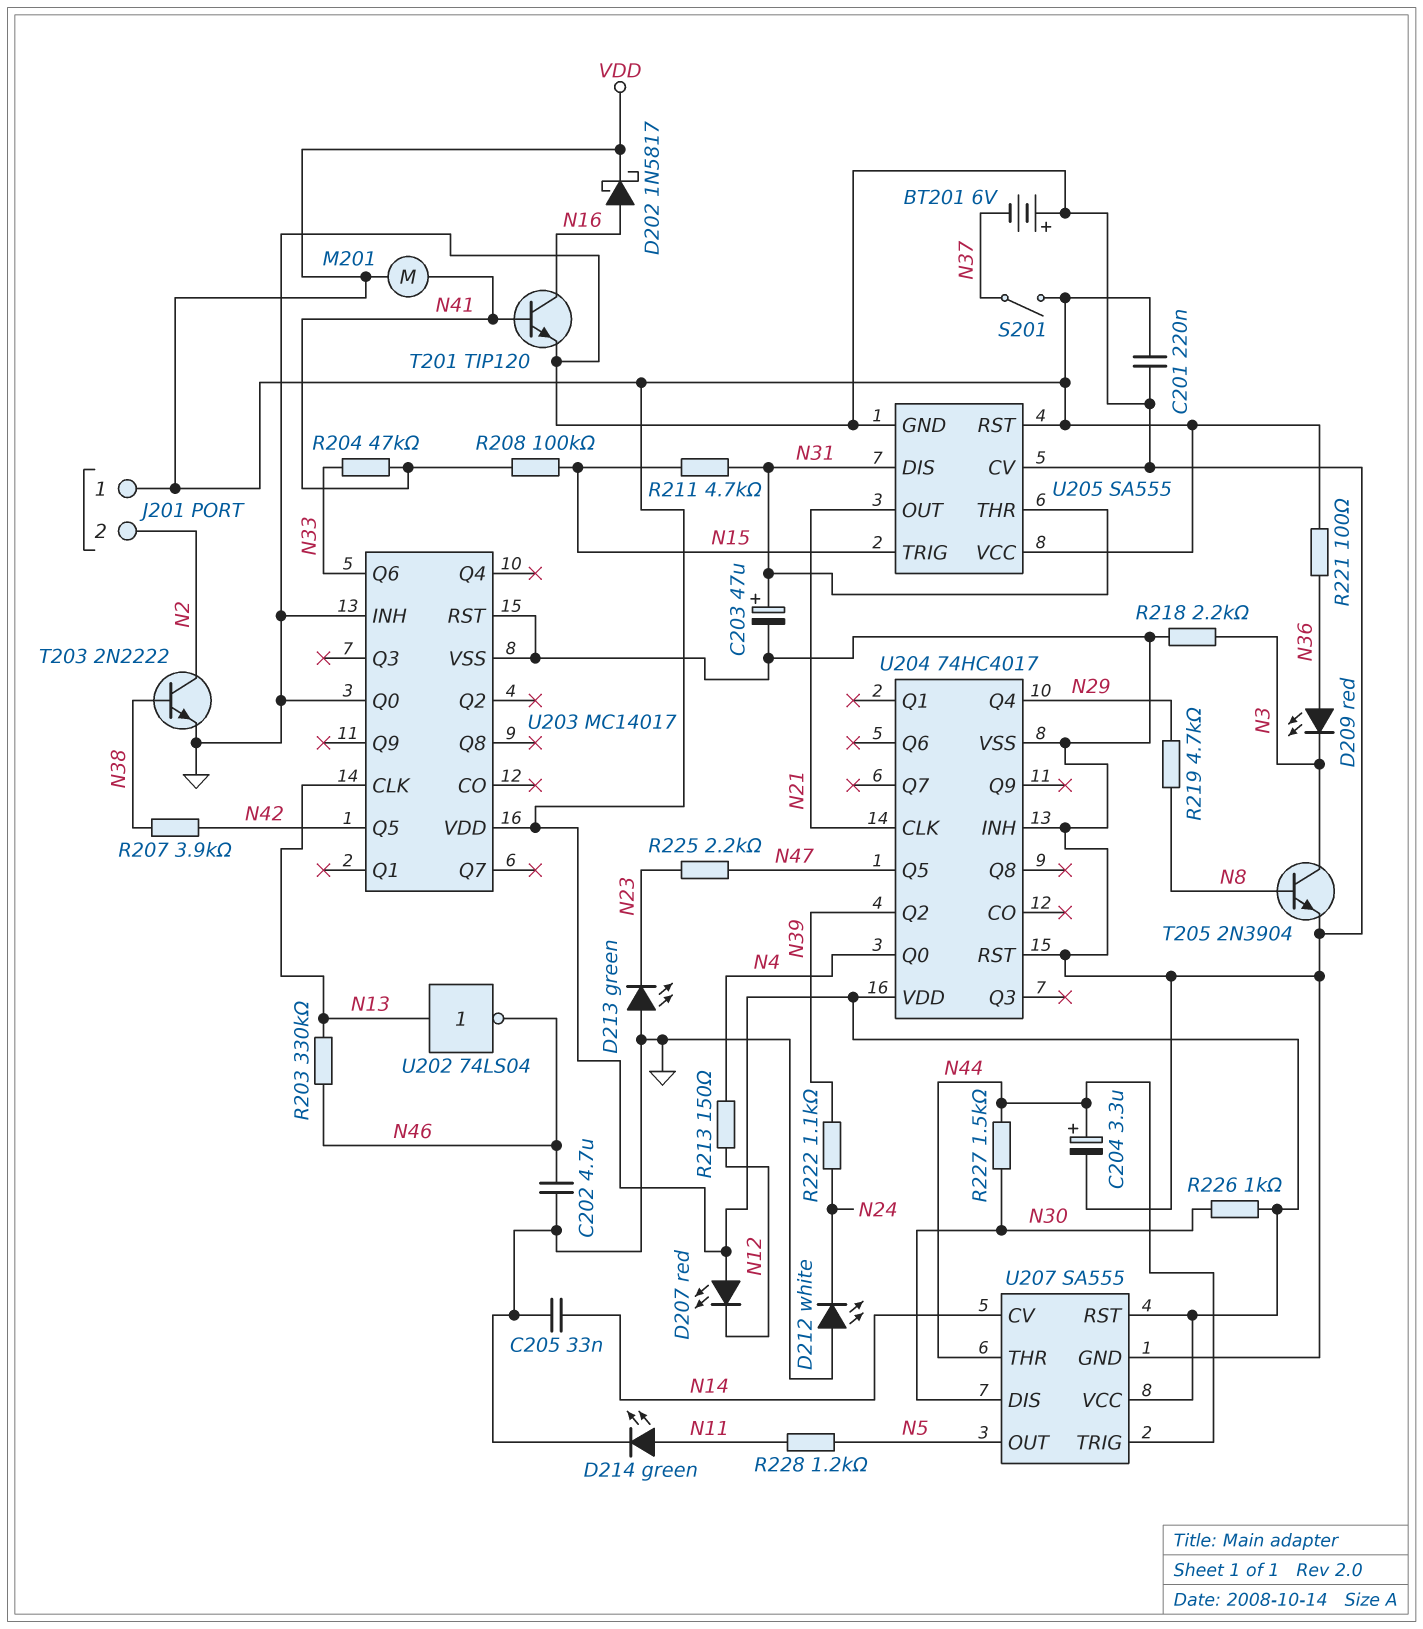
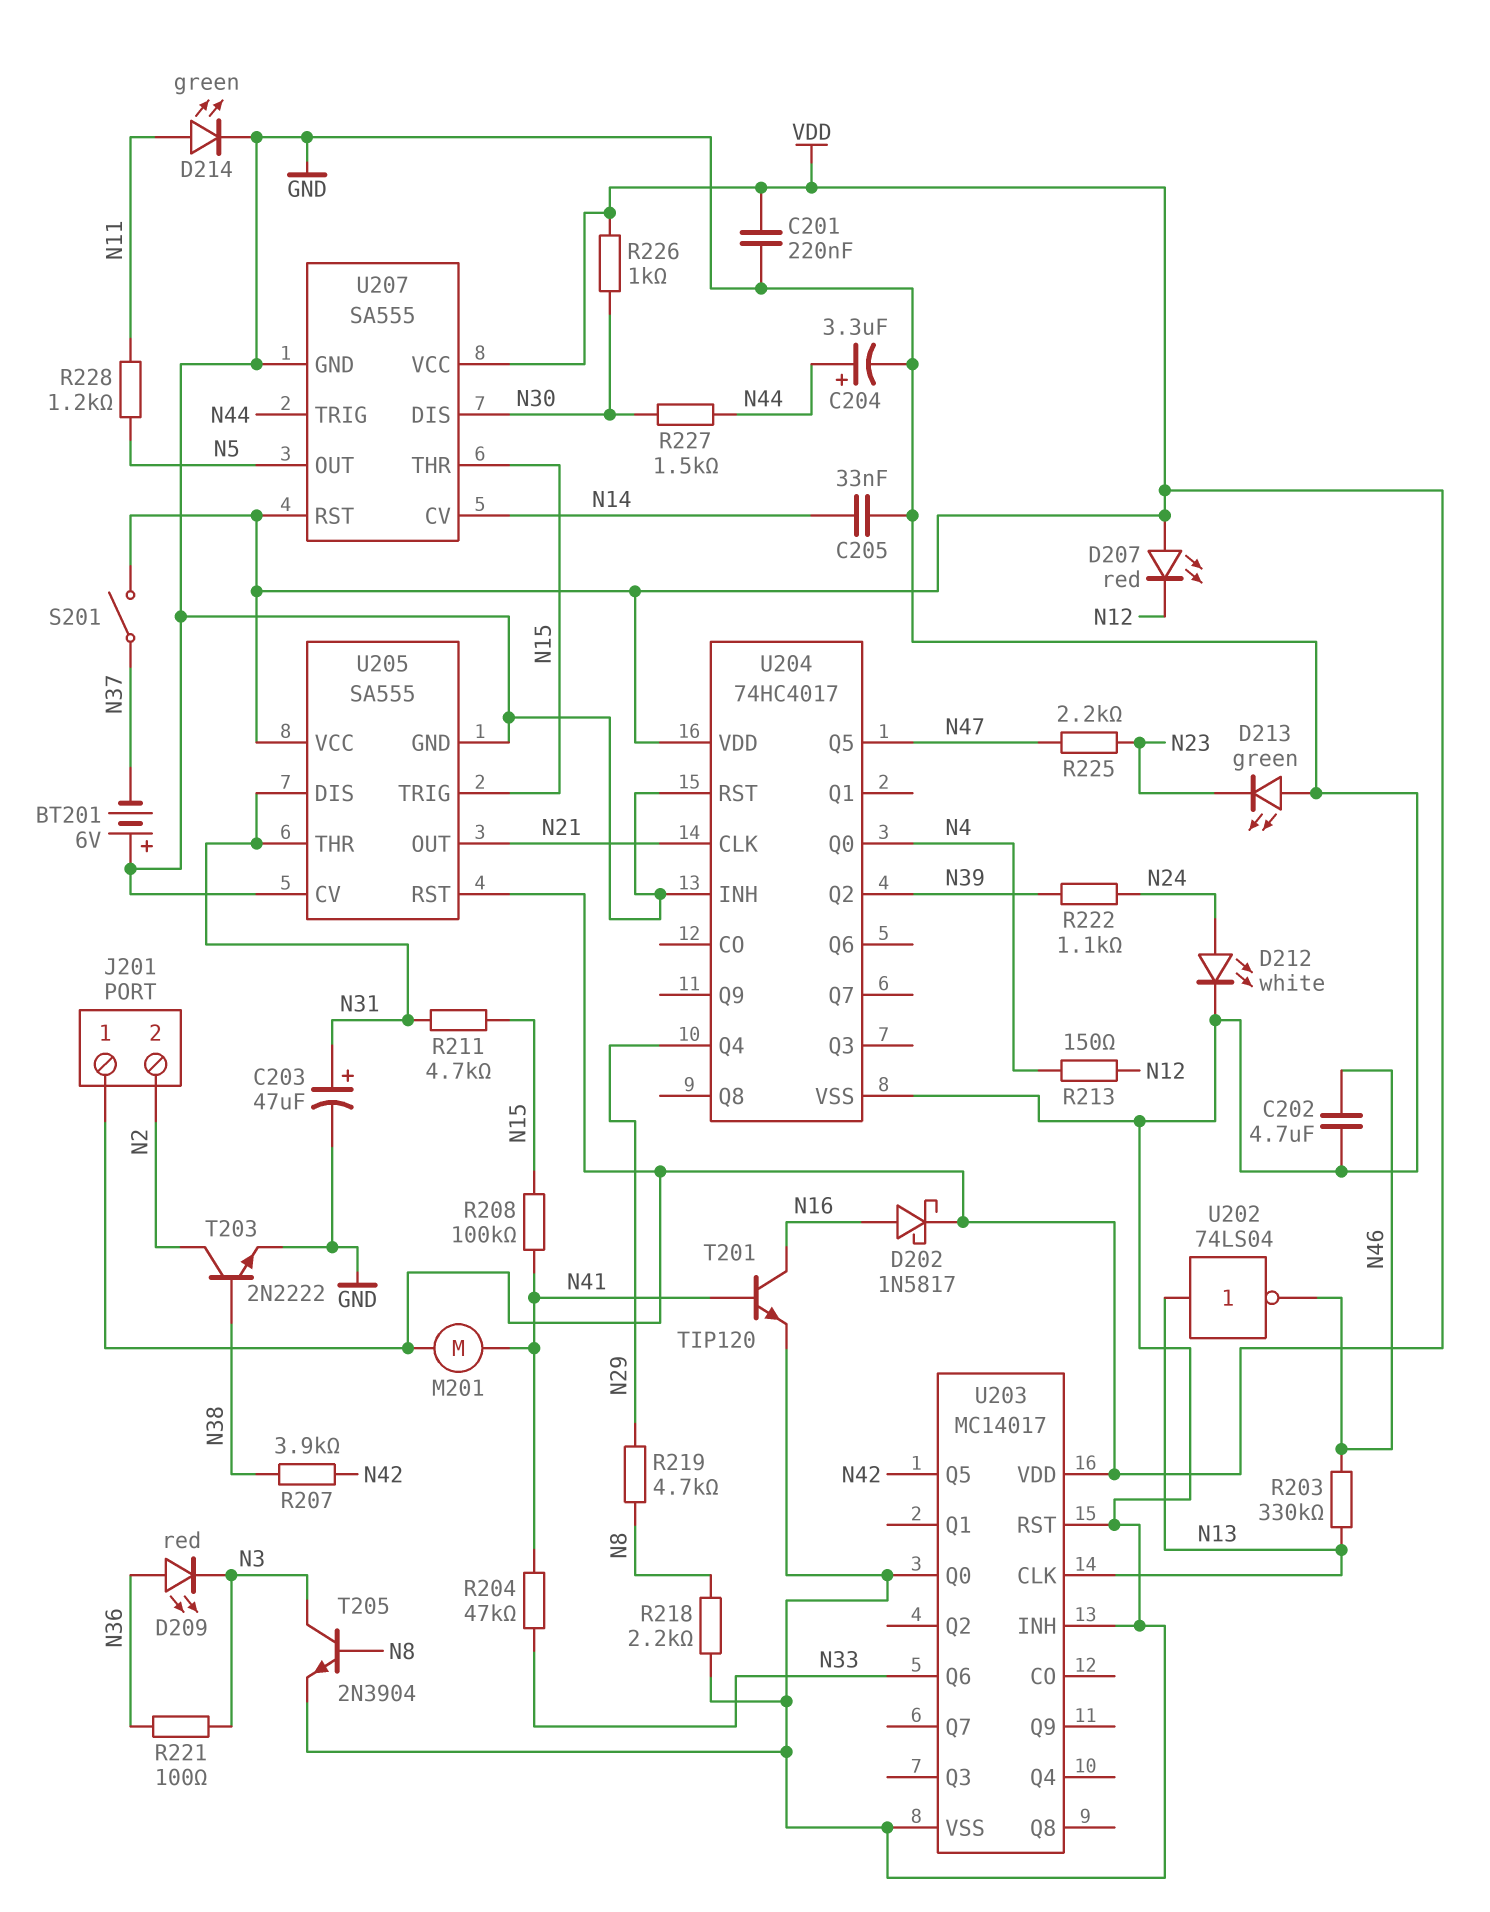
D212: LED white (A GND, K N24) -> LED white (A N24, K GND)
R218: 2.2k (GND, N3) -> 2.2k (GND, N8)
R221: 100 (N36, VDD) -> 100 (N3, N36)
U207 pin THR: N44 -> N15

